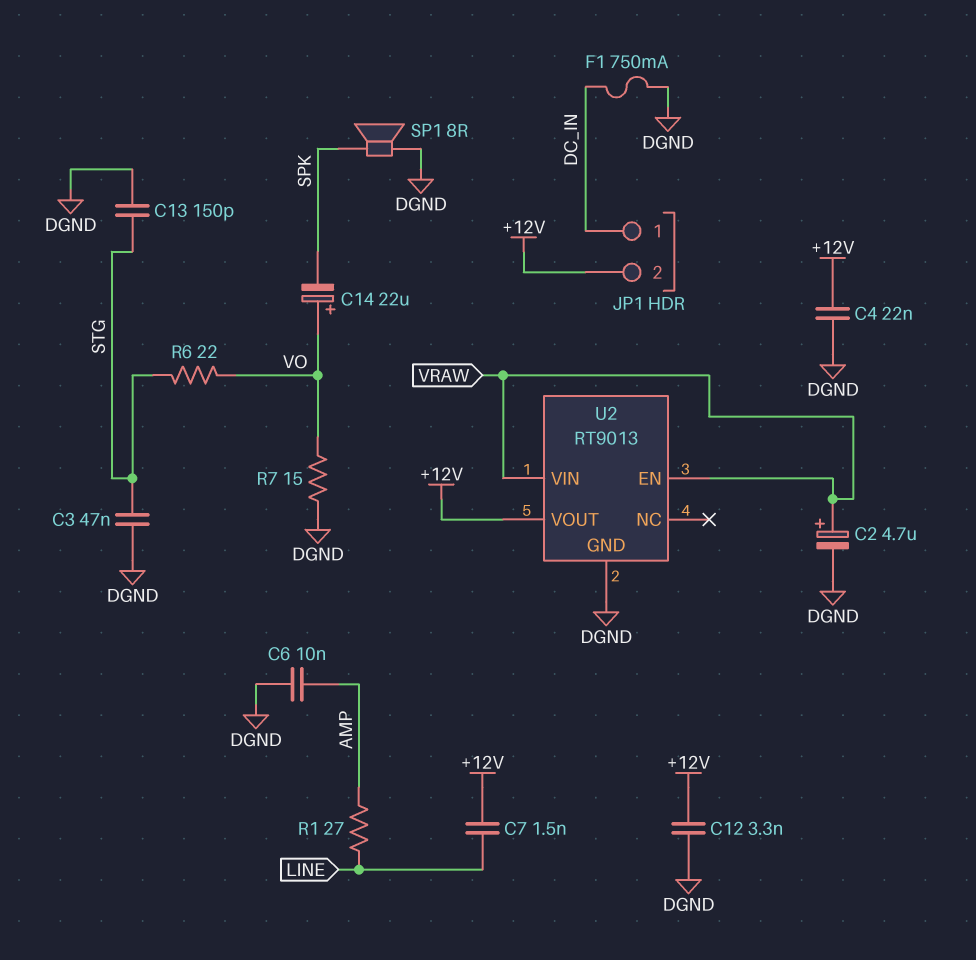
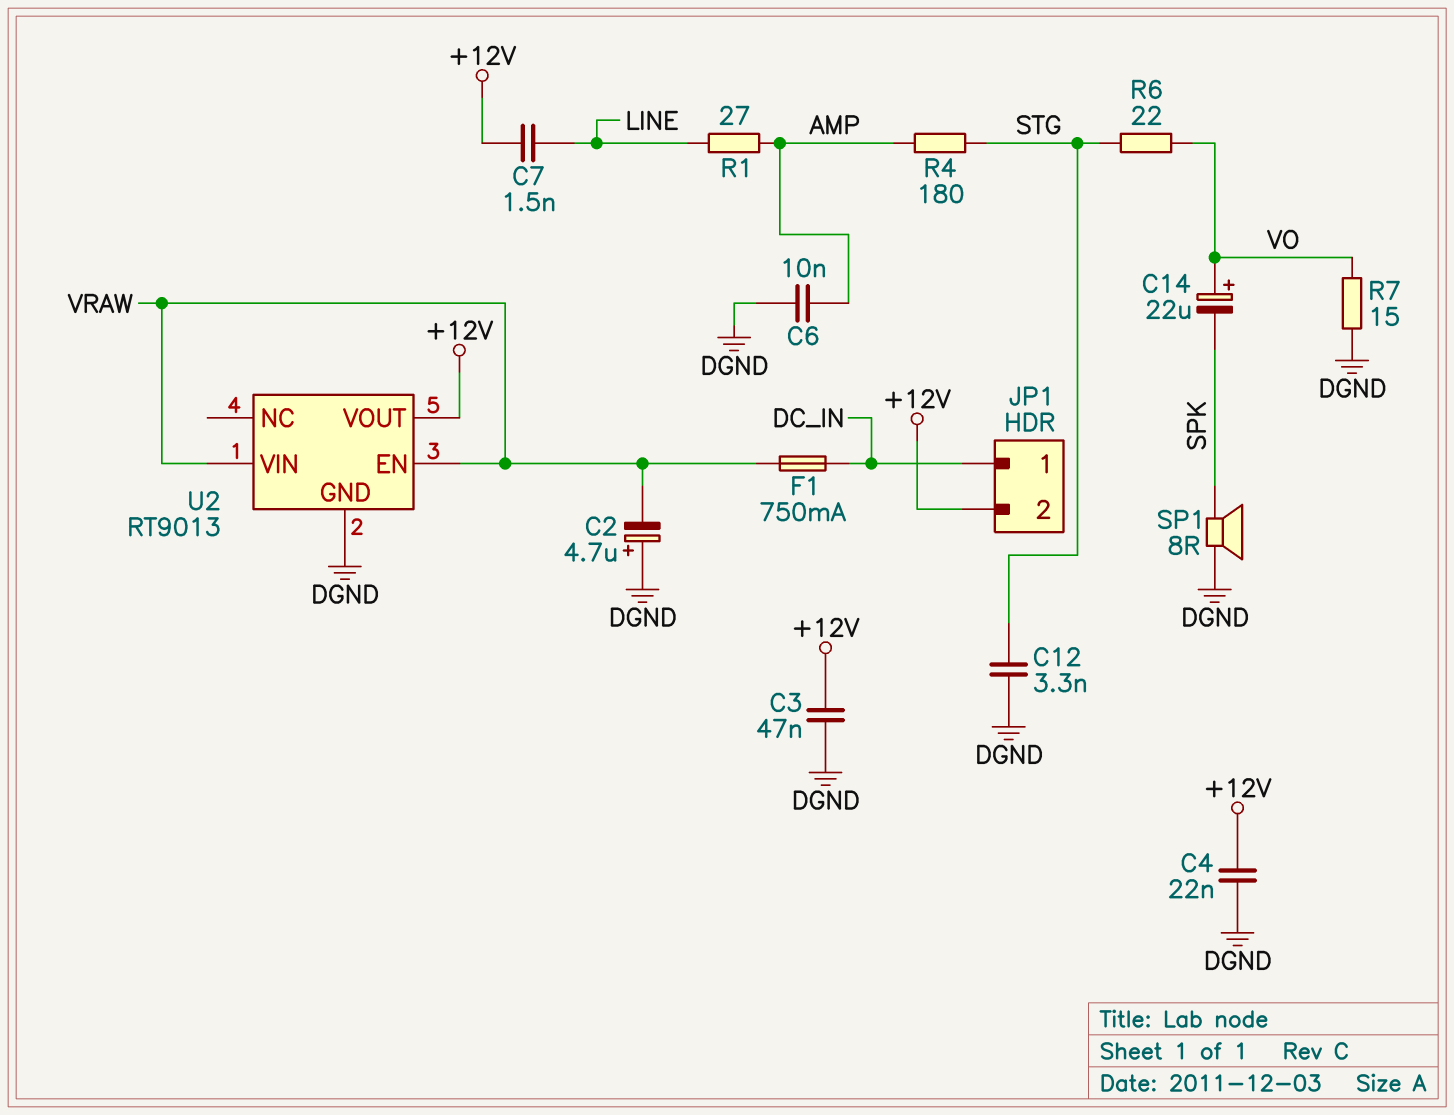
C2: 4.7uF (plus VRAW, minus DGND) -> 4.7uF (plus DGND, minus VRAW)
C3: 47nF (DGND, STG) -> 47nF (+12V, DGND)
C12: 3.3nF (+12V, DGND) -> 3.3nF (DGND, STG)
C13: 150pF (DGND, STG) -> none
F1: 750mA (DC_IN, DGND) -> 750mA (DC_IN, VRAW)
R4: none -> 180 (AMP, STG)

